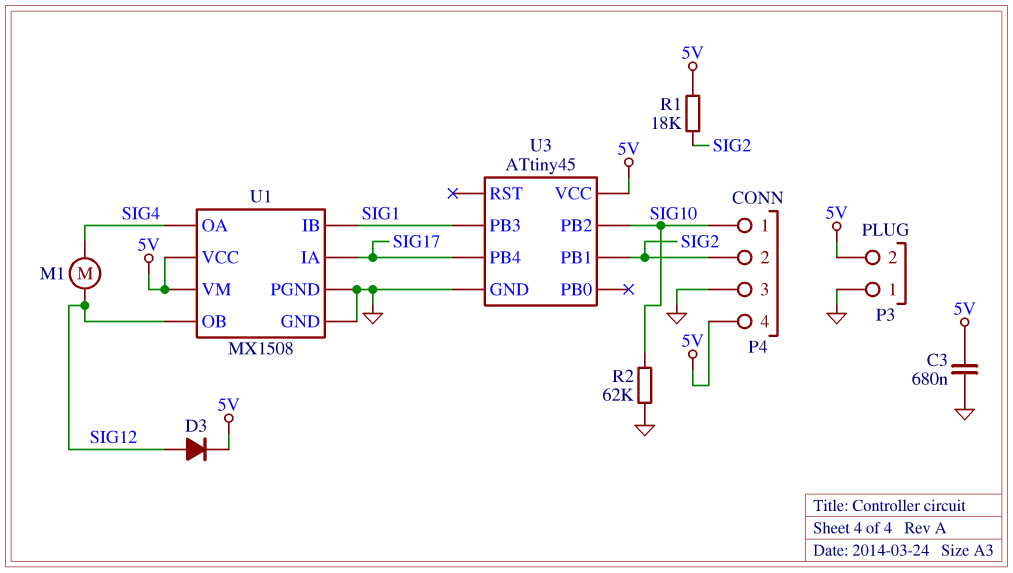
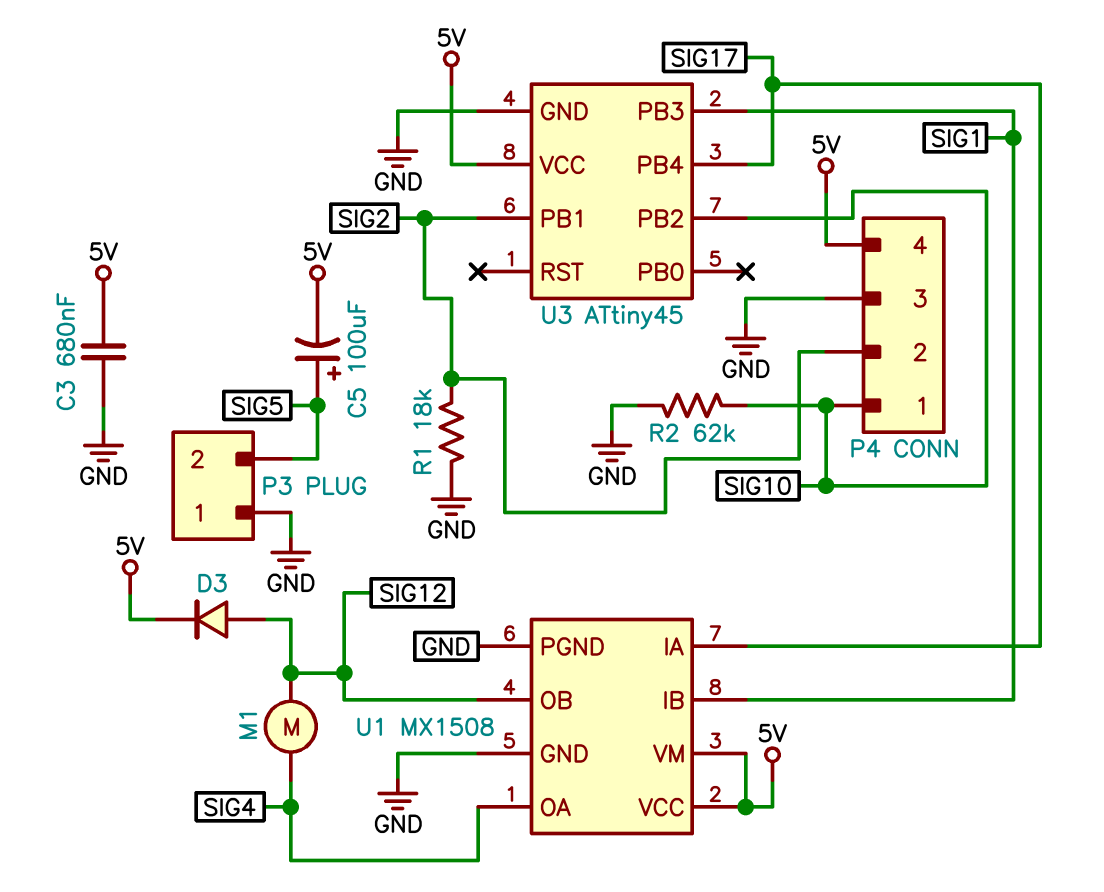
C5: none -> 100uF (plus SIG5, minus 5V)
P3 pin 2: 5V -> SIG5
R1: 18k (5V, SIG2) -> 18k (GND, SIG2)

